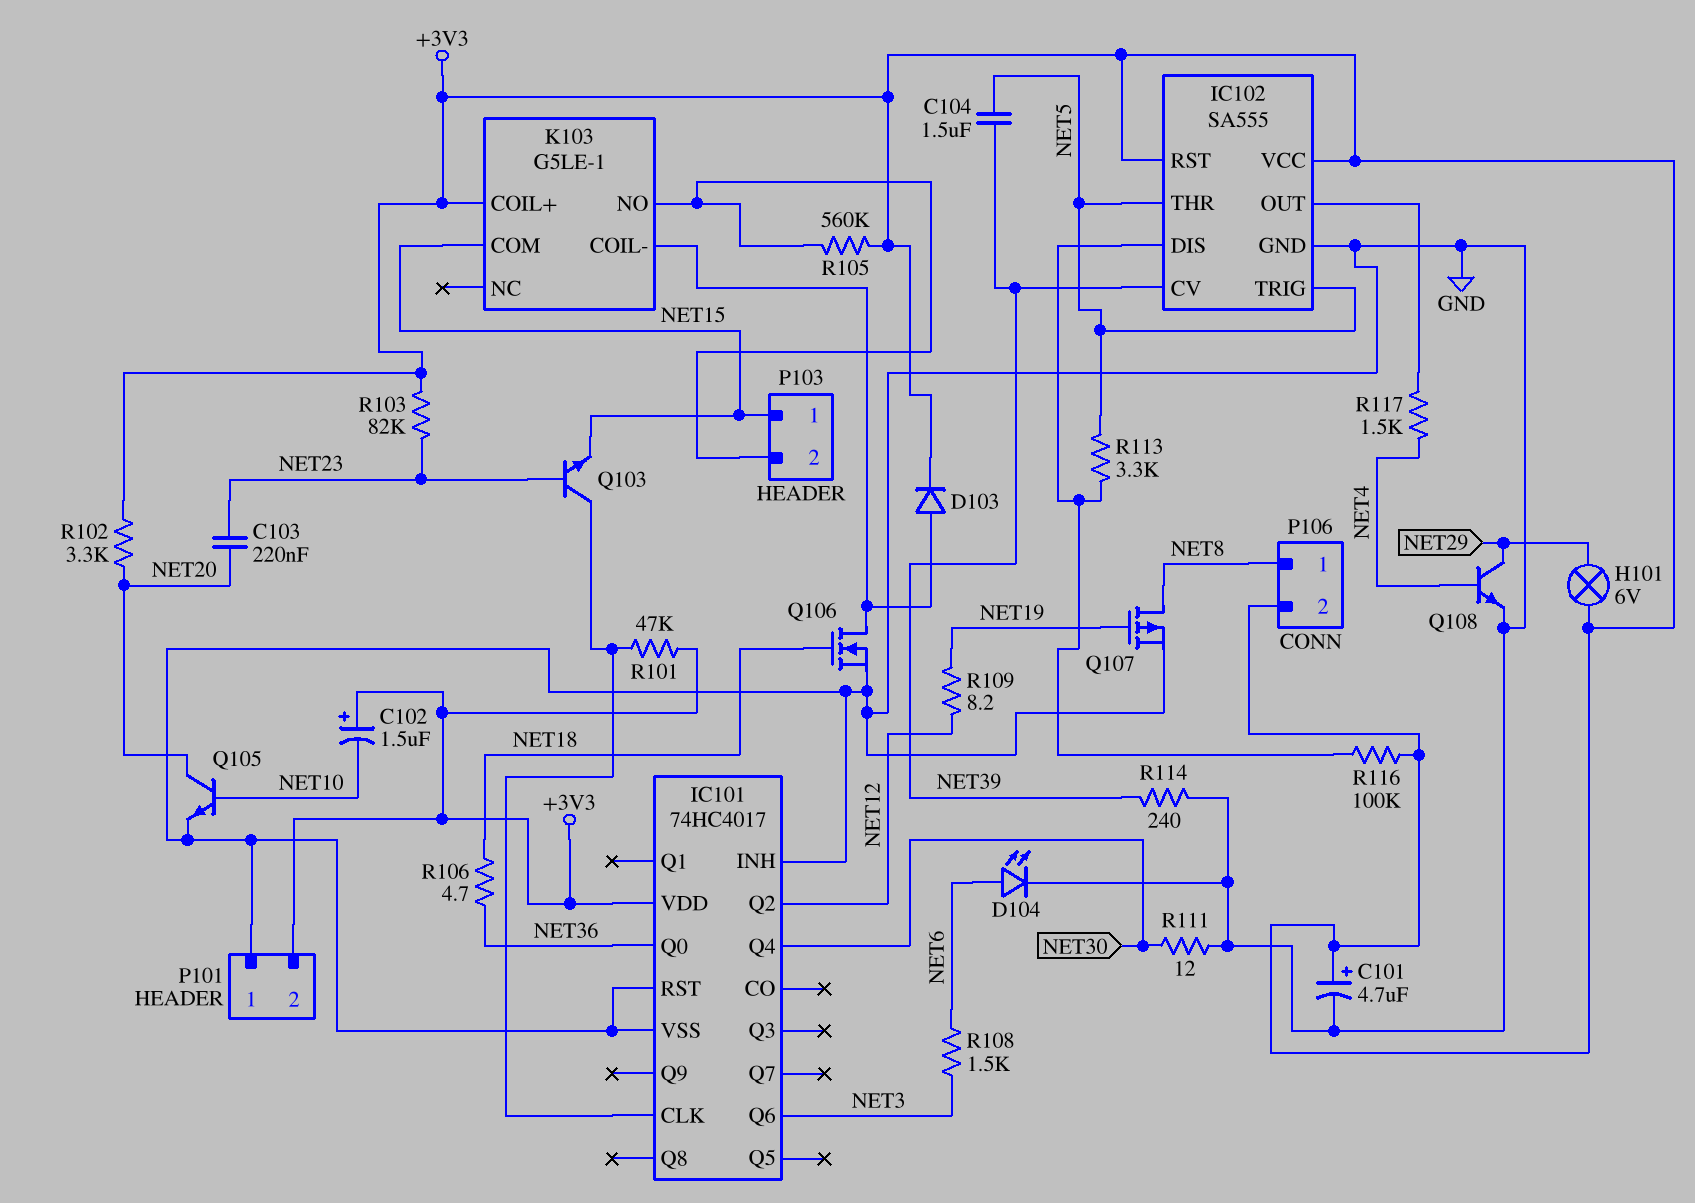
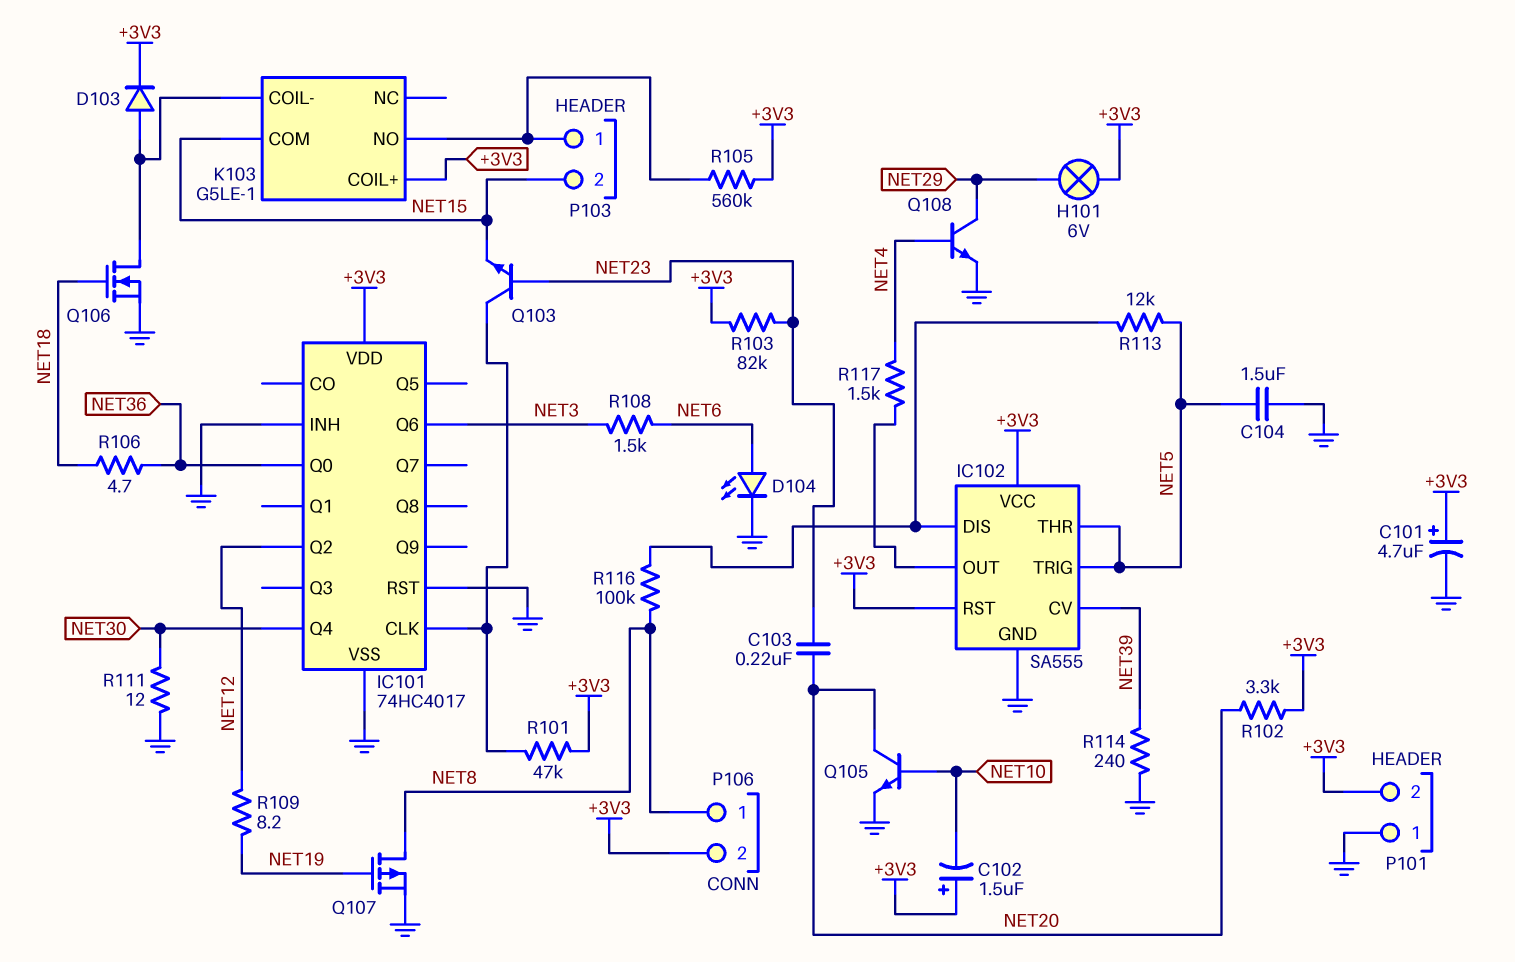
C104: 1.5uF (NET5, NET39) -> 1.5uF (GND, NET5)
P103 pin 1: NET15 -> K103/NO
P103 pin 2: K103/NO -> NET15
R113: 3.3k (IC102/DIS, NET5) -> 12k (IC102/DIS, NET5)
R116: 100k (+3V3, IC102/DIS) -> 100k (IC102/DIS, NET8)

